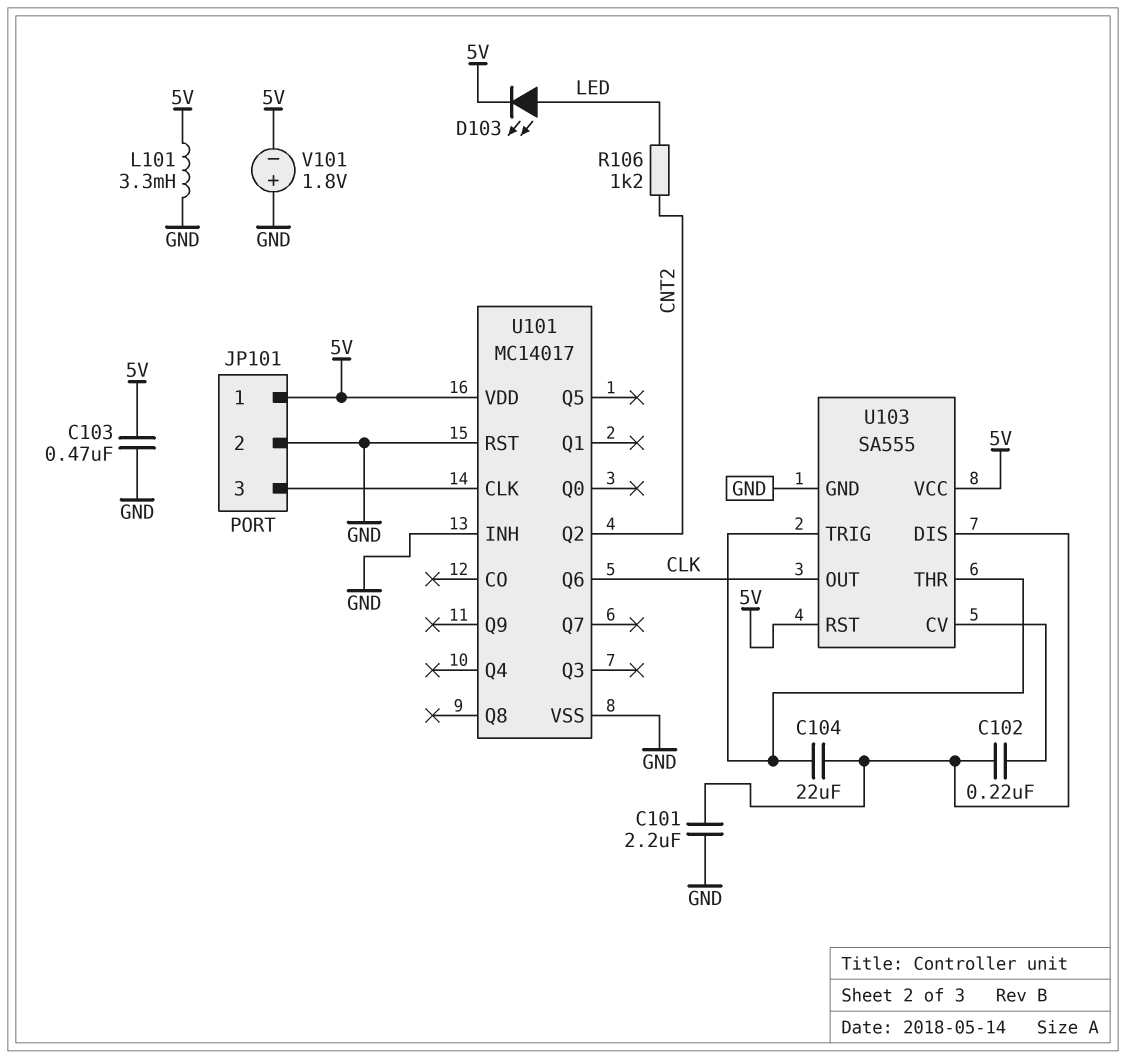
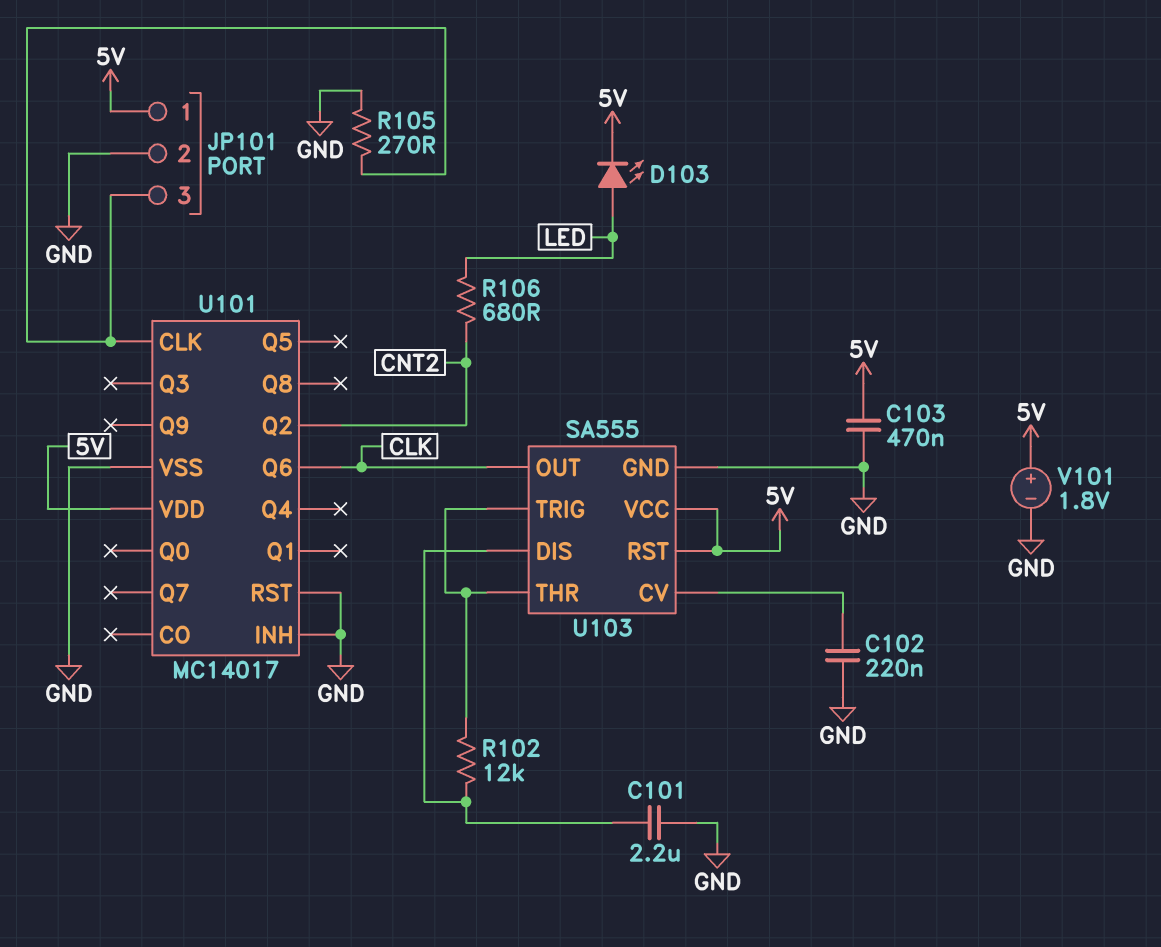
C102: 220nF (U103/CV, U103/DIS) -> 220nF (GND, U103/CV)
C104: 22uF (U103/DIS, U103/THR) -> none
L101: 3.3mH (5V, GND) -> none
R102: none -> 12k (U103/DIS, U103/THR)
R105: none -> 270 (GND, JP101/3)
R106: 1.2k (CNT2, LED) -> 680 (CNT2, LED)
V101: 1.8V (plus GND, minus 5V) -> 1.8V (plus 5V, minus GND)

